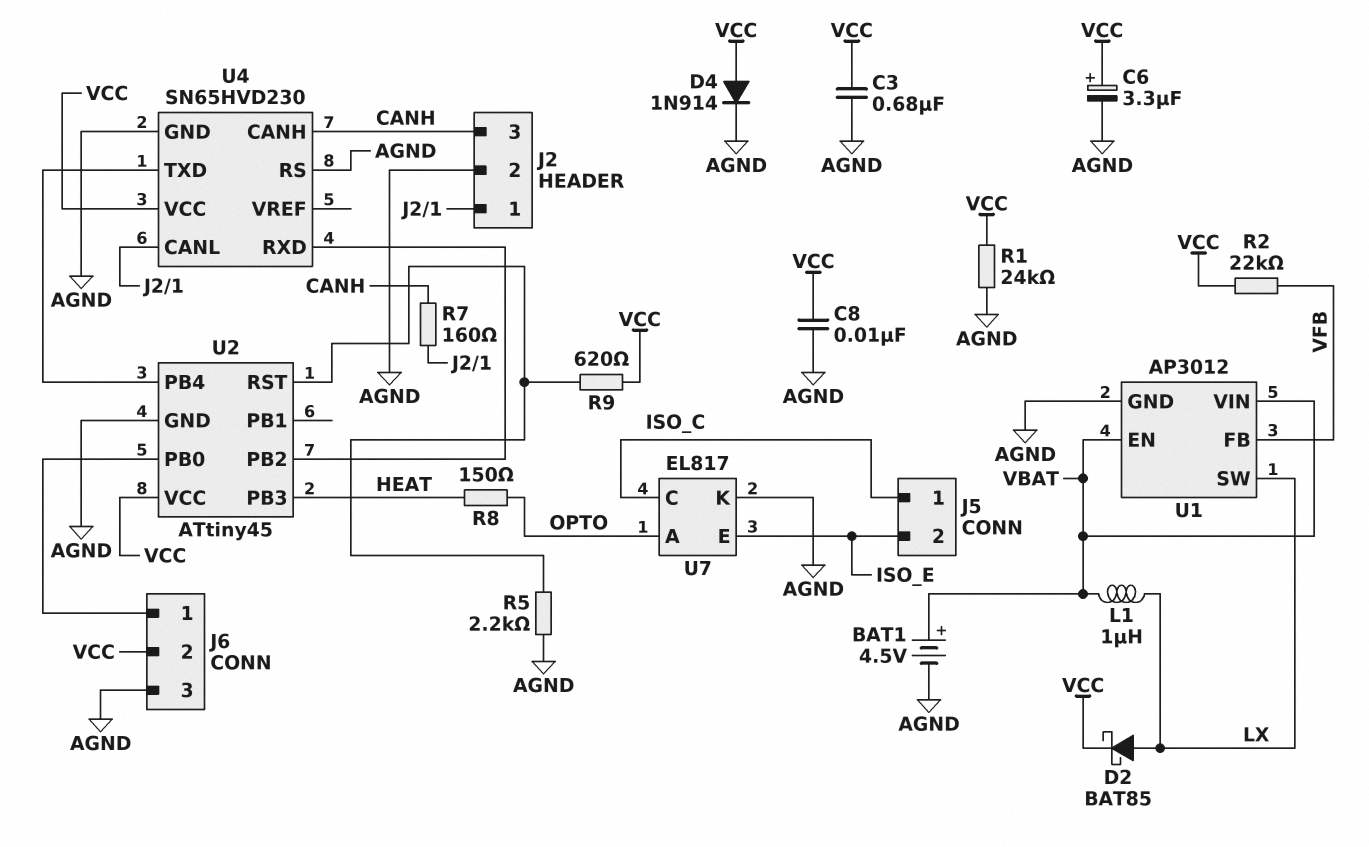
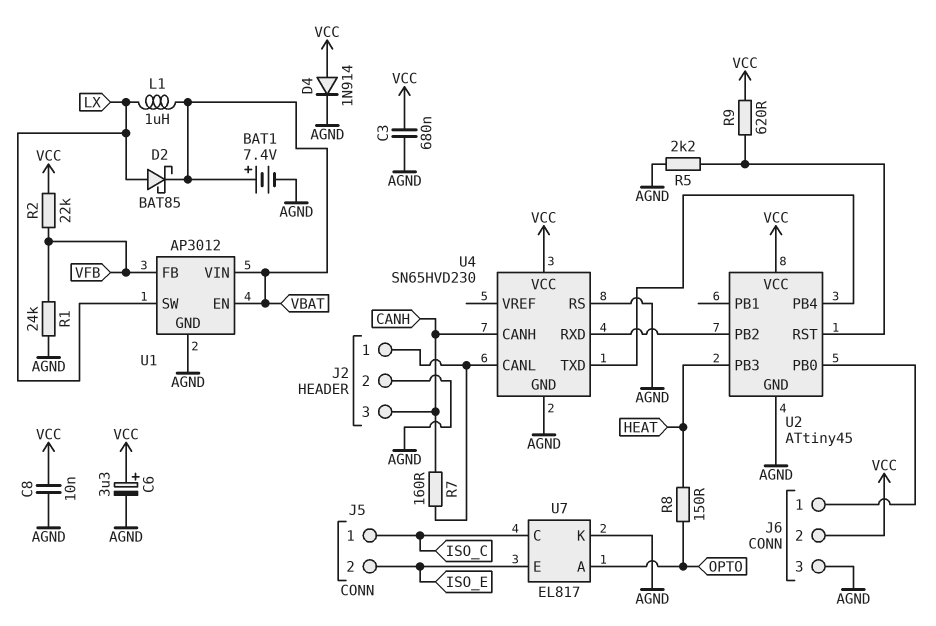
BAT1: 4.5V (plus VBAT, minus AGND) -> 7.4V (plus VBAT, minus AGND)
D2: schottky BAT85 (A LX, K VCC) -> schottky BAT85 (A LX, K VBAT)
R1: 24k (AGND, VCC) -> 24k (AGND, VFB)

